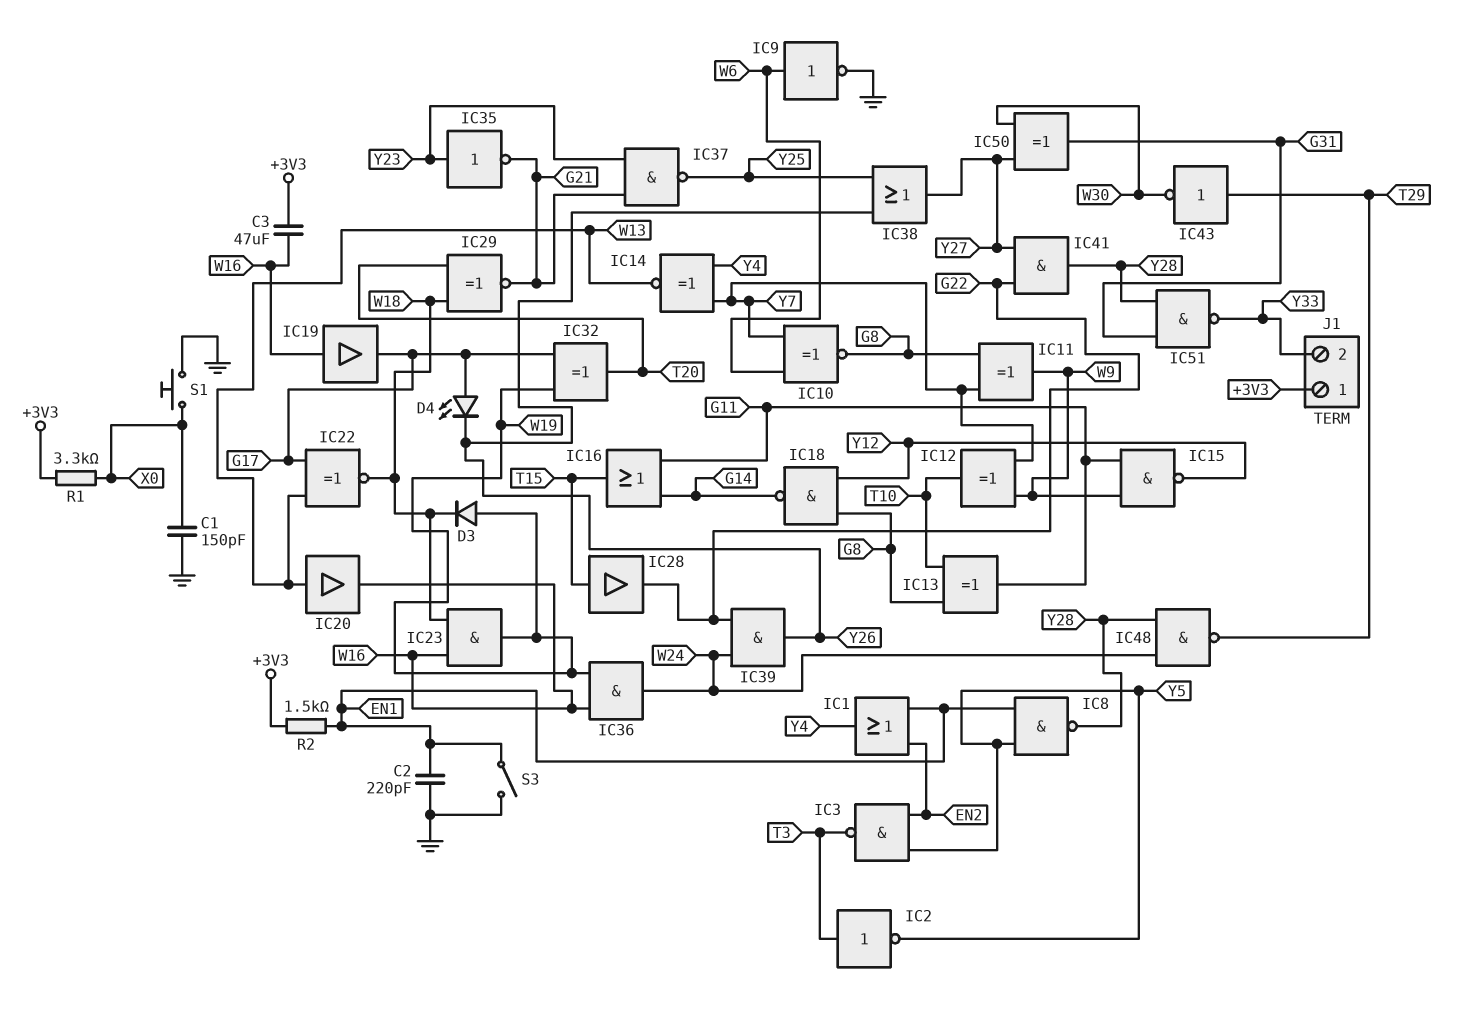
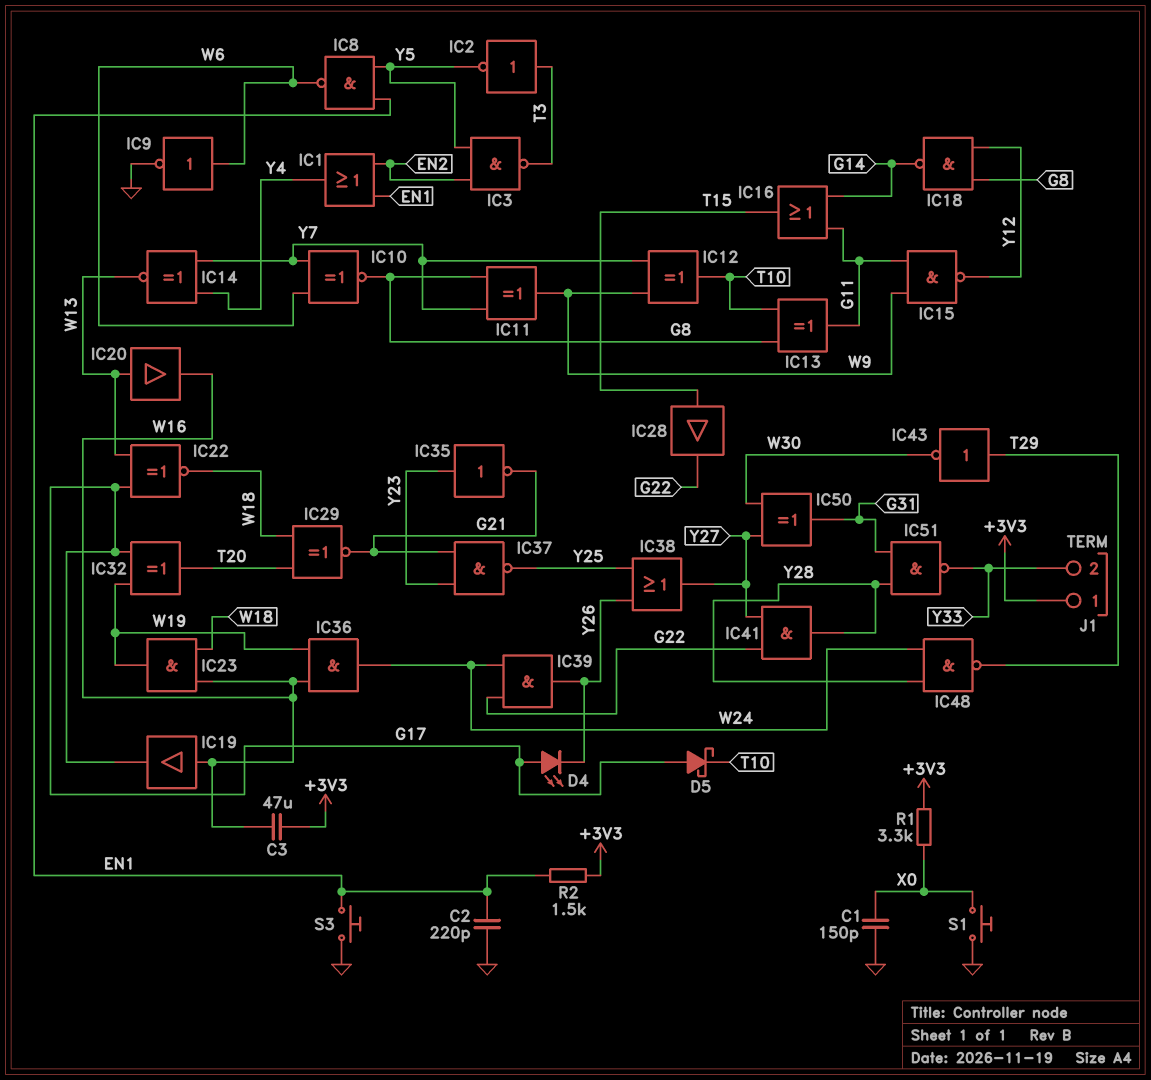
D3: diode (A W19, K W18) -> none
D5: none -> schottky (A G17, K T10)
IC8: NAND (in EN1, in Y5, out Y28) -> NAND (in EN1, in Y5, out W6)
S3: switch (EN1, GND) -> button (EN1, GND)

